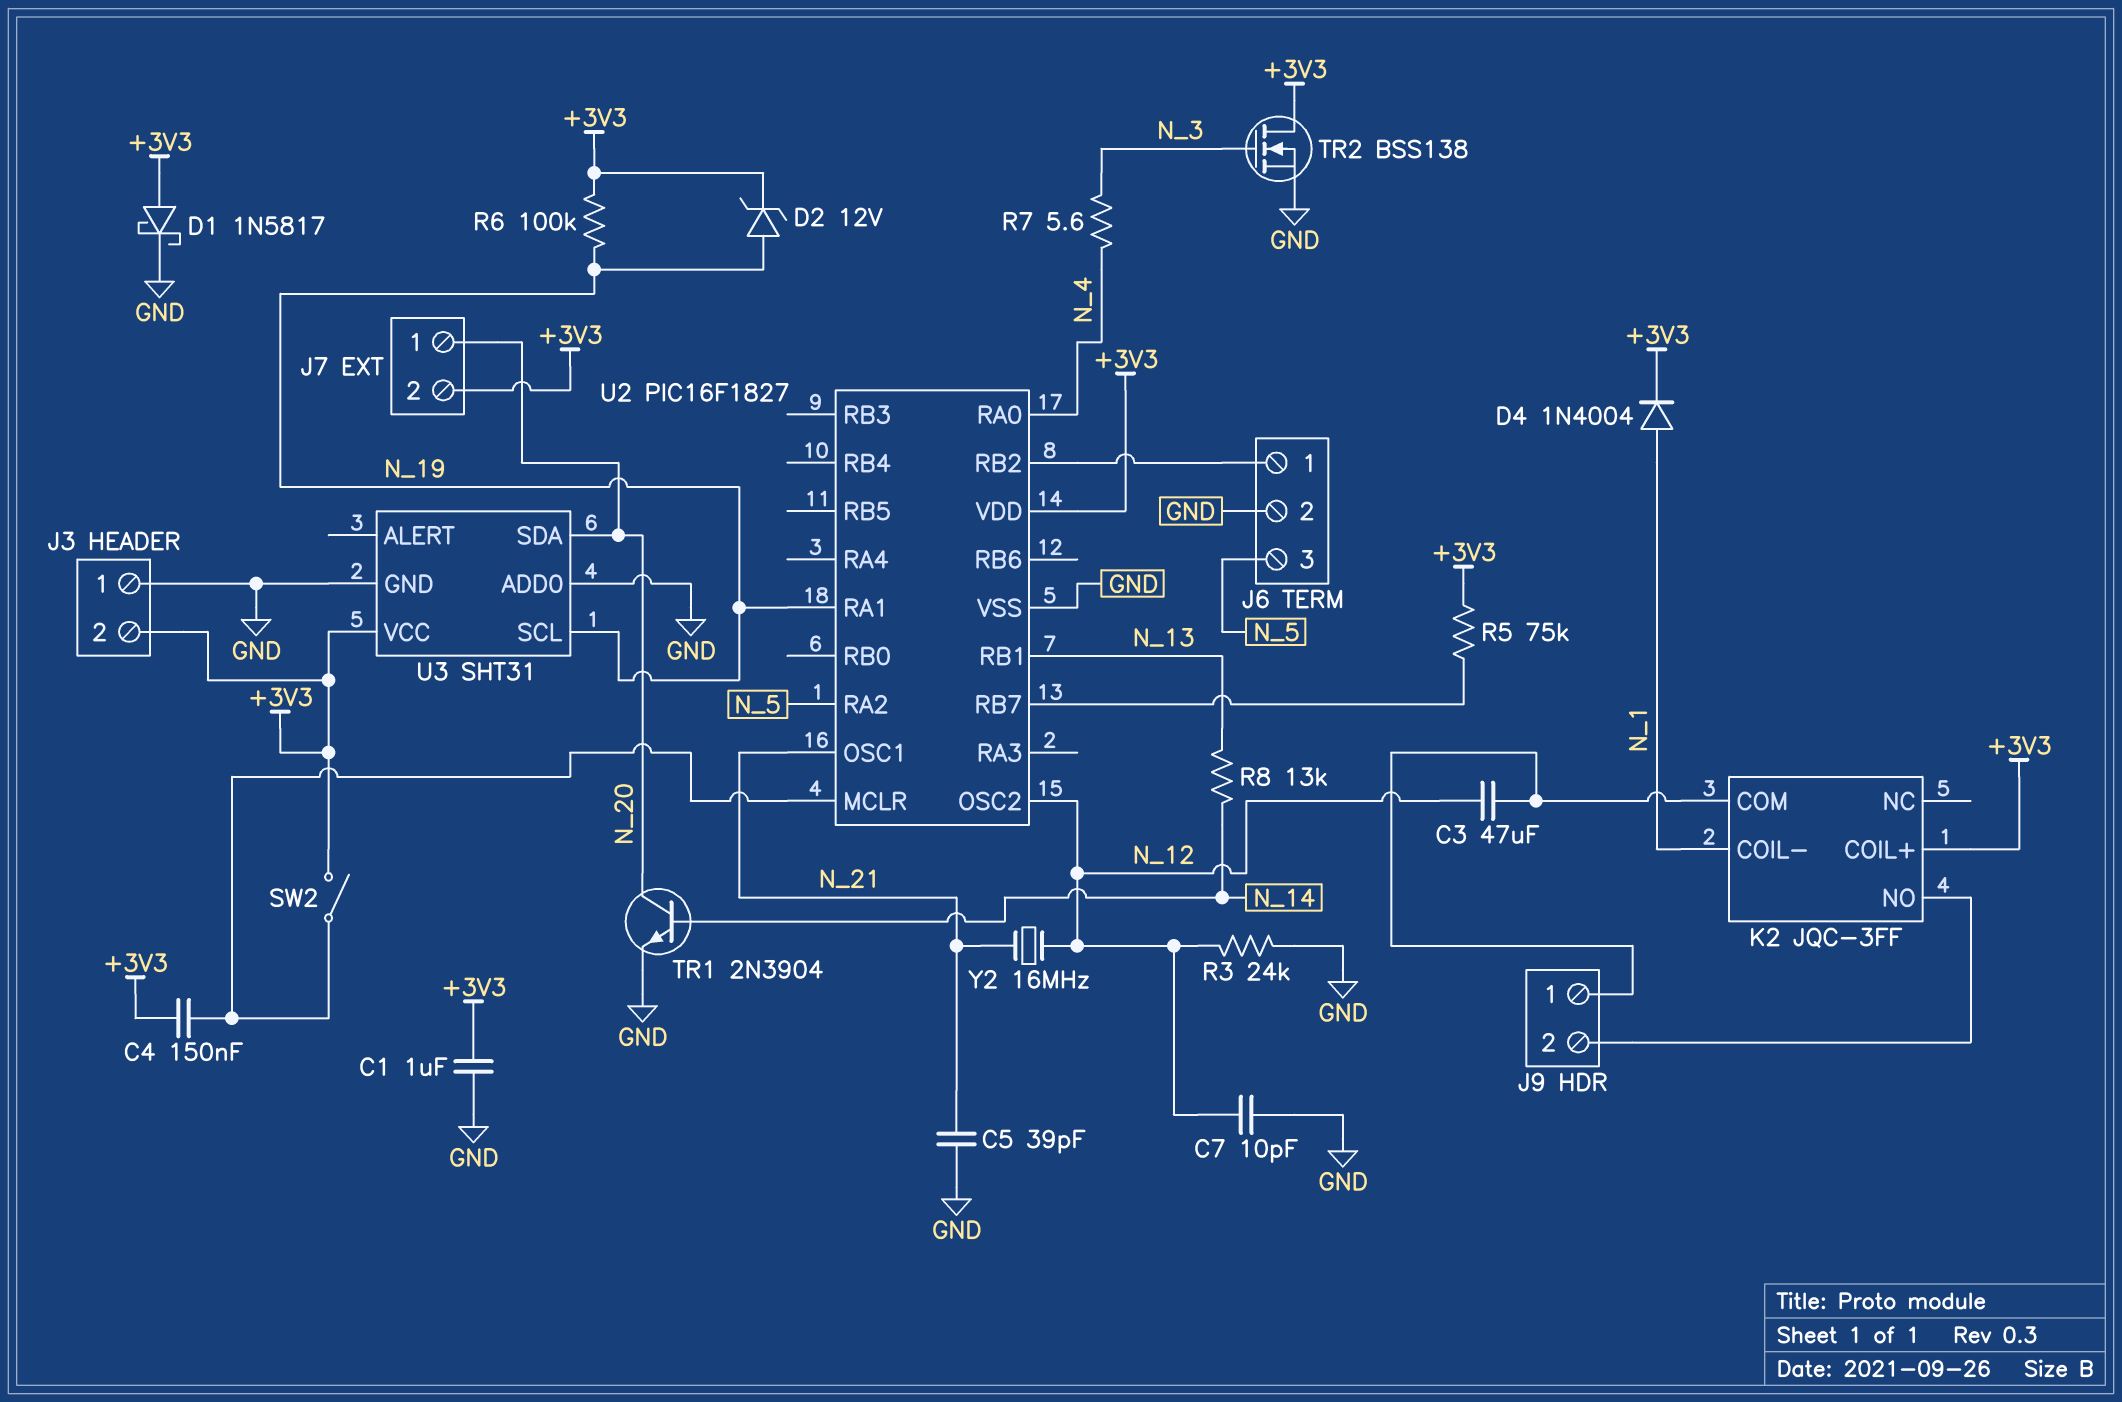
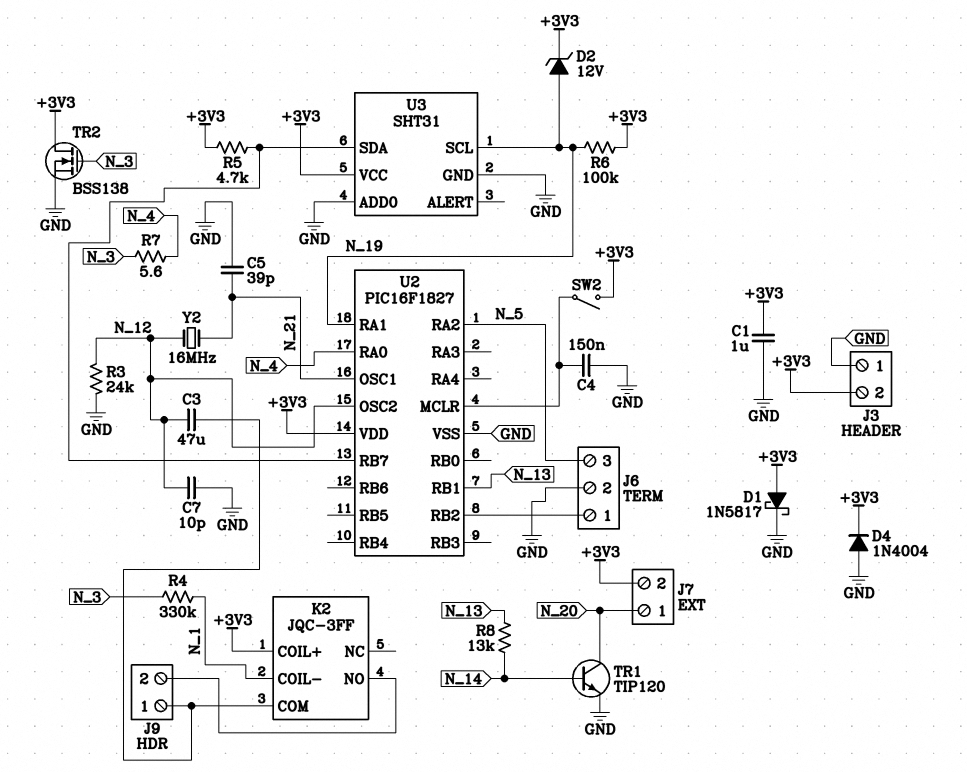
C4: 150nF (+3V3, U2/MCLR) -> 150nF (GND, U2/MCLR)
D4: diode 1N4004 (A N_1, K +3V3) -> diode 1N4004 (A GND, K +3V3)
R4: none -> 330k (N_1, N_3)
R5: 75k (+3V3, U2/RB7) -> 4.7k (+3V3, U2/RB7)
TR1: NPN 2N3904 (B N_14, C N_20, E GND) -> NPN TIP120 (B N_14, C N_20, E GND)
U3 pin SDA: N_20 -> U2/RB7

